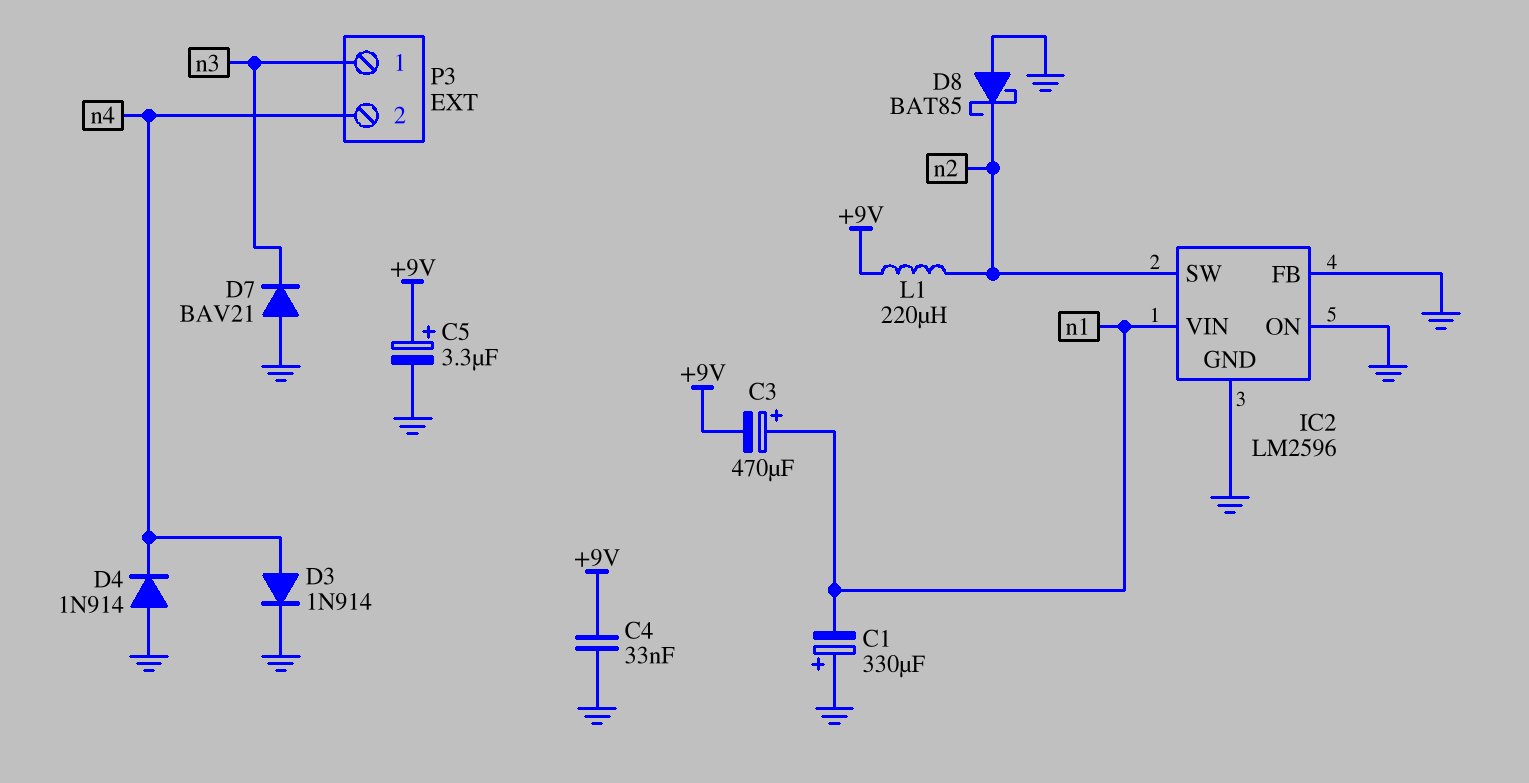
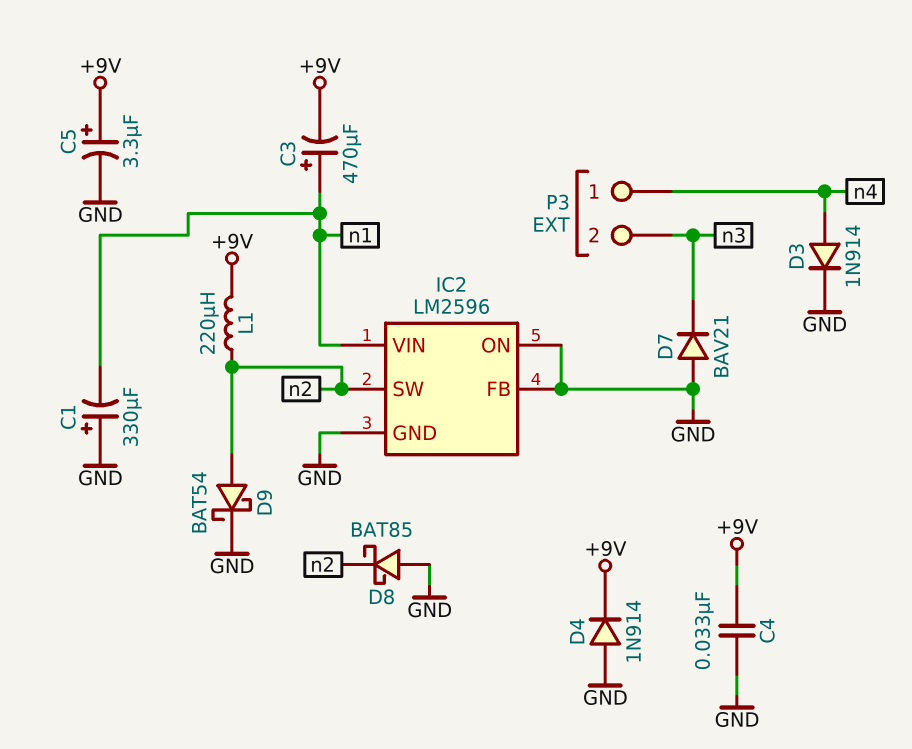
D4: diode 1N914 (A GND, K n4) -> diode 1N914 (A GND, K +9V)
D9: none -> schottky BAT54 (A n2, K GND)
P3 pin 1: n3 -> n4
P3 pin 2: n4 -> n3

